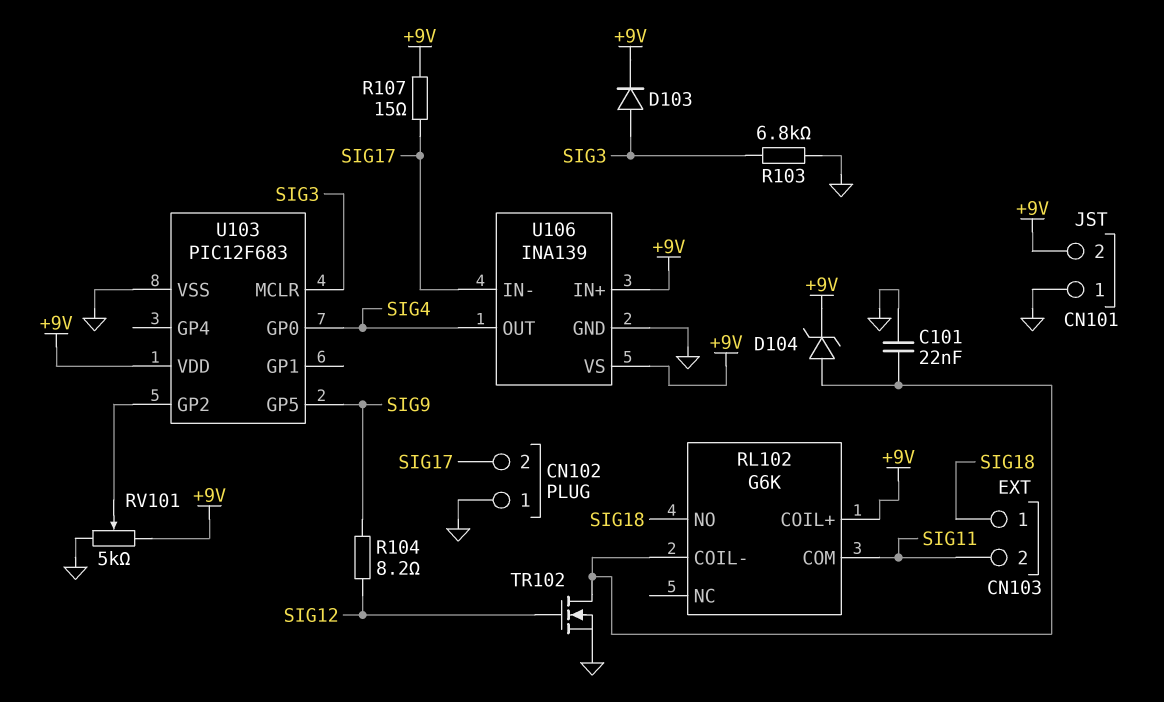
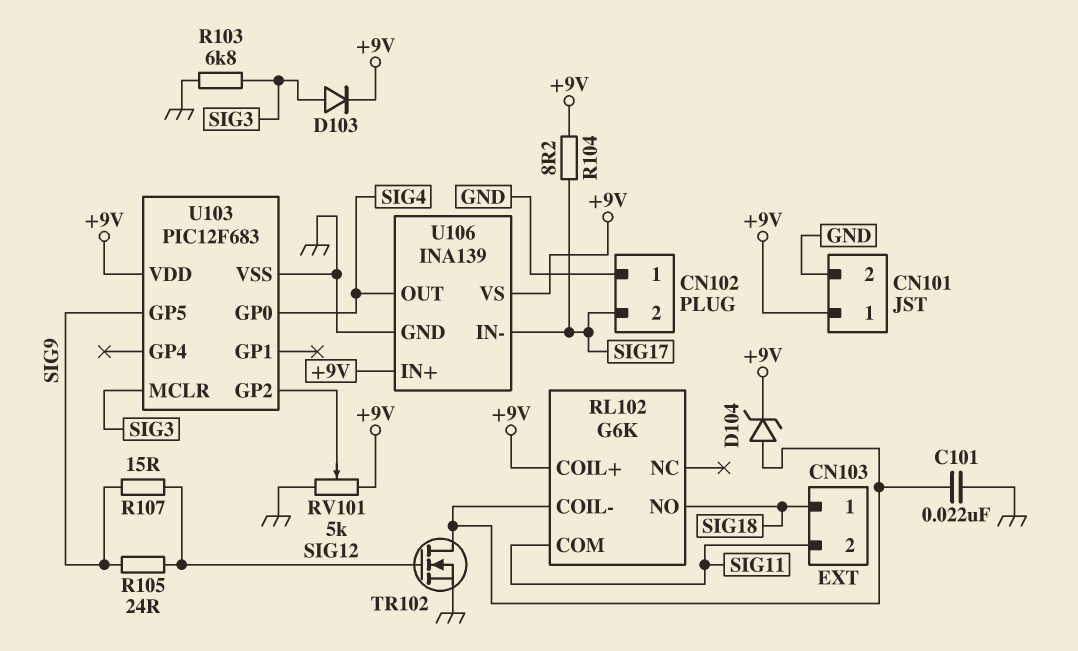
CN101 pin 1: GND -> +9V
CN101 pin 2: +9V -> GND
R104: 8.2 (SIG9, SIG12) -> 8.2 (+9V, SIG17)
R105: none -> 24 (SIG9, SIG12)
R107: 15 (+9V, SIG17) -> 15 (SIG9, SIG12)

